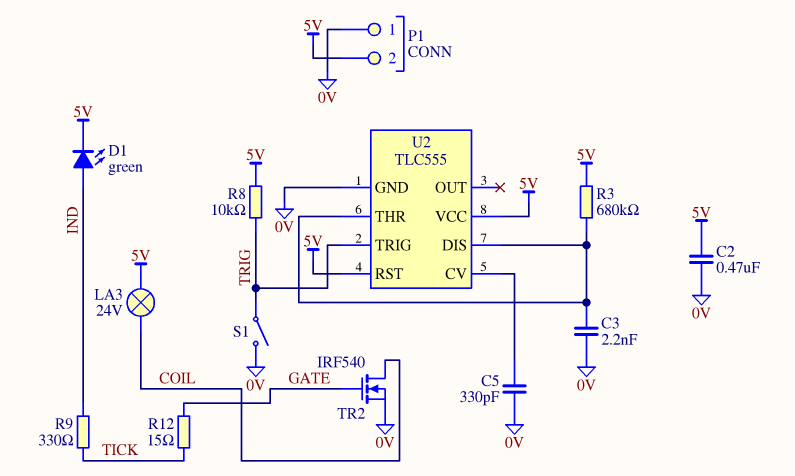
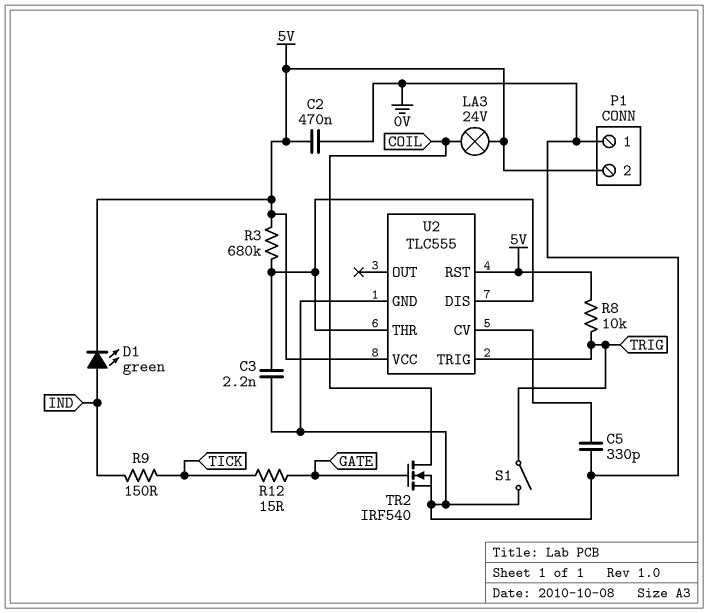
R9: 330 (IND, TICK) -> 150 (IND, TICK)

